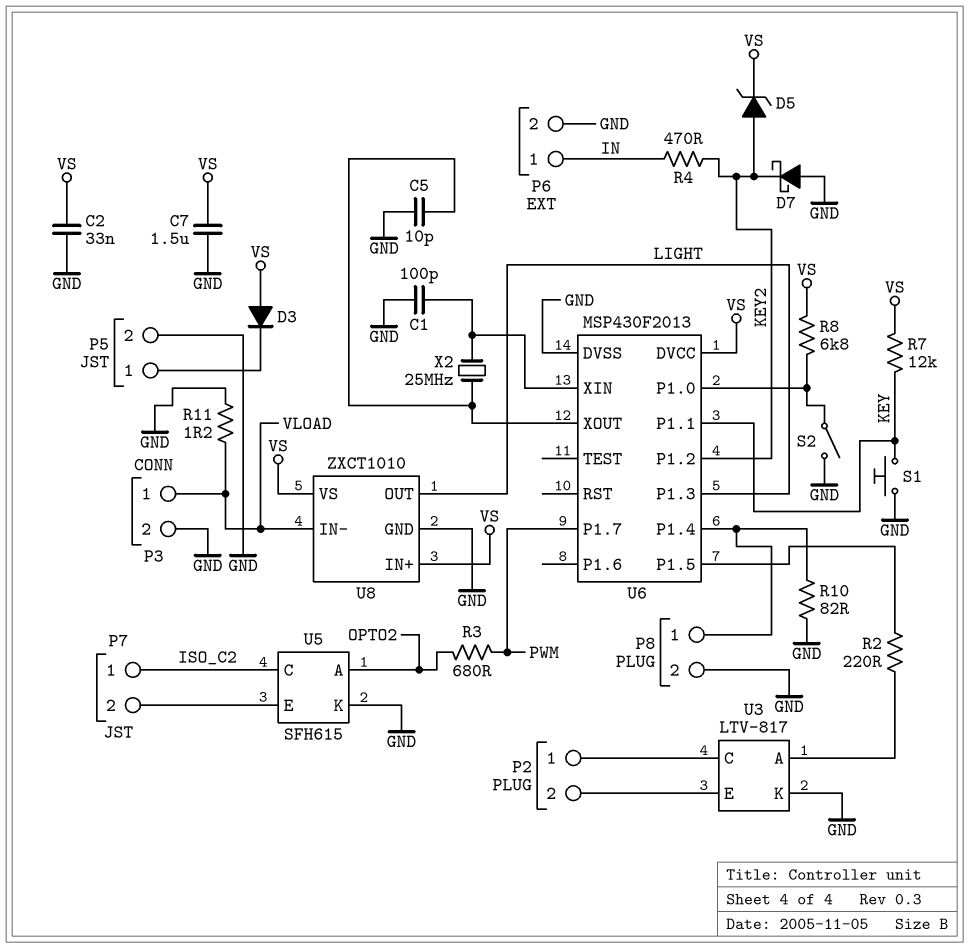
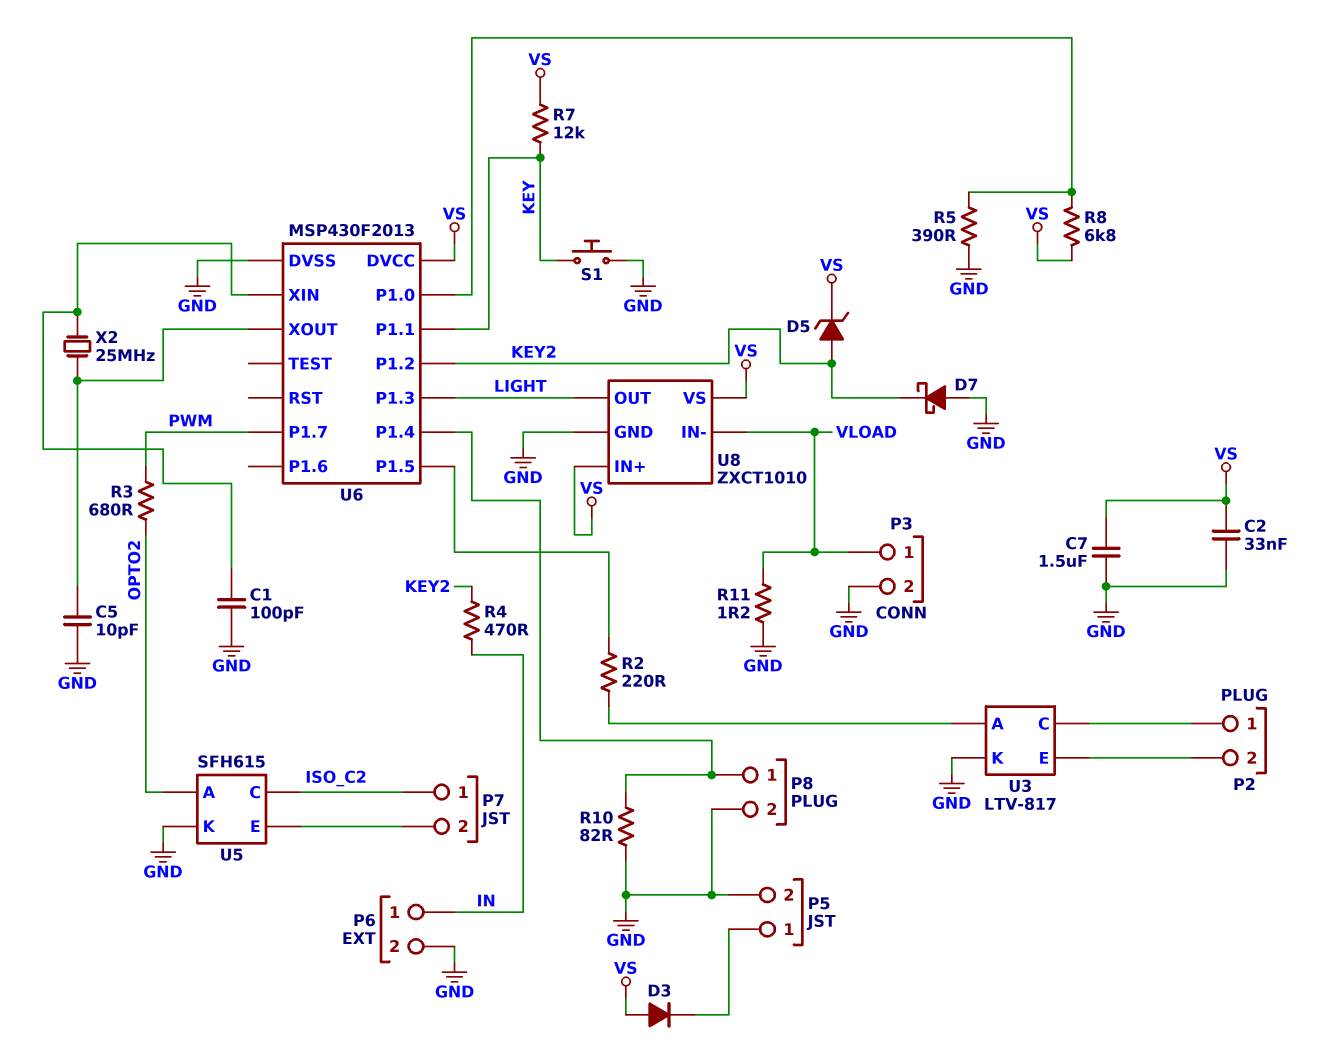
R5: none -> 390 (GND, U6/P1.0)
S2: switch (GND, U6/P1.0) -> none

